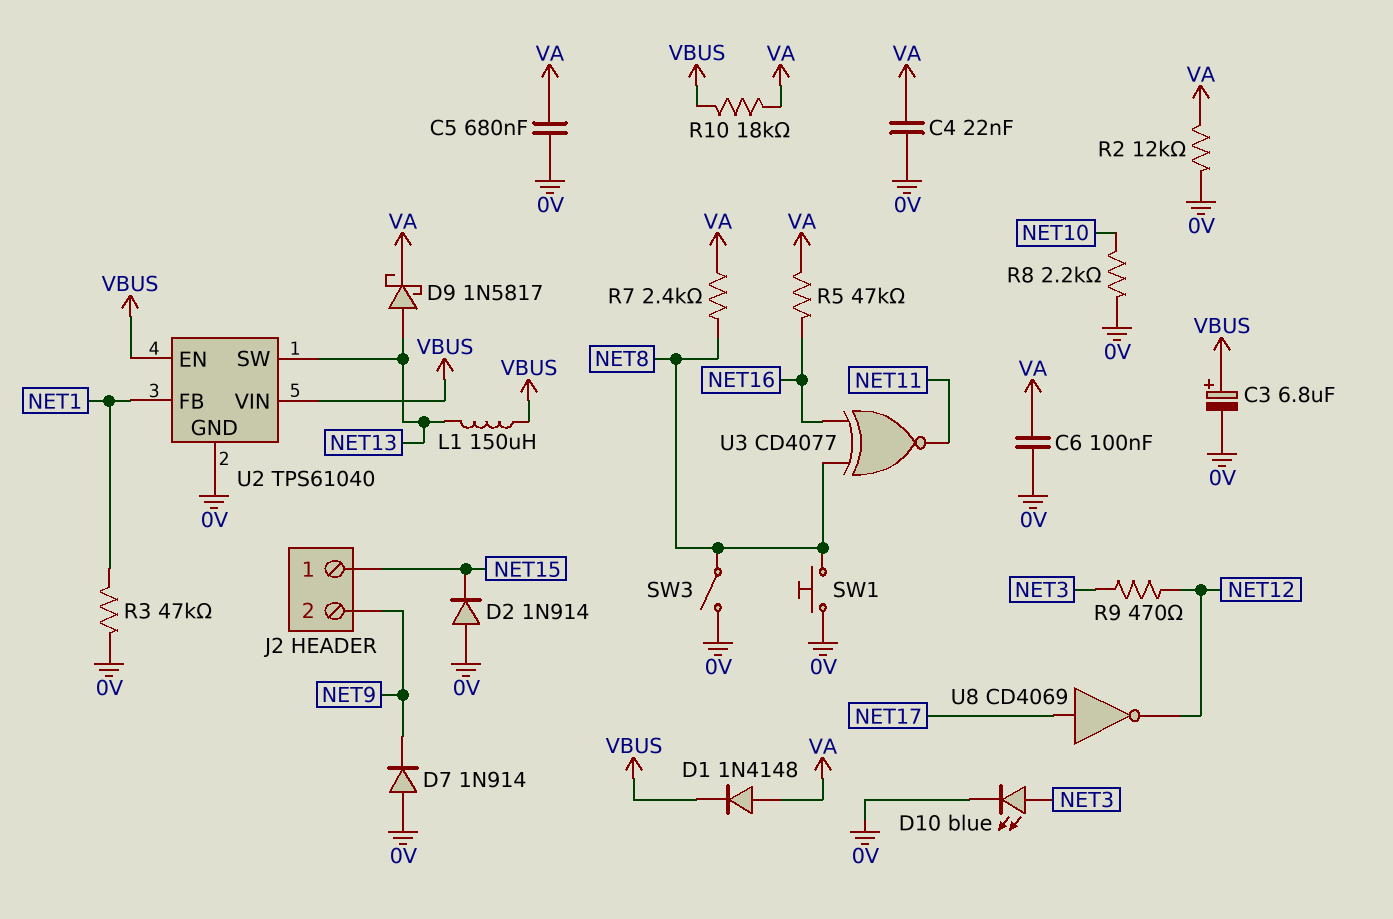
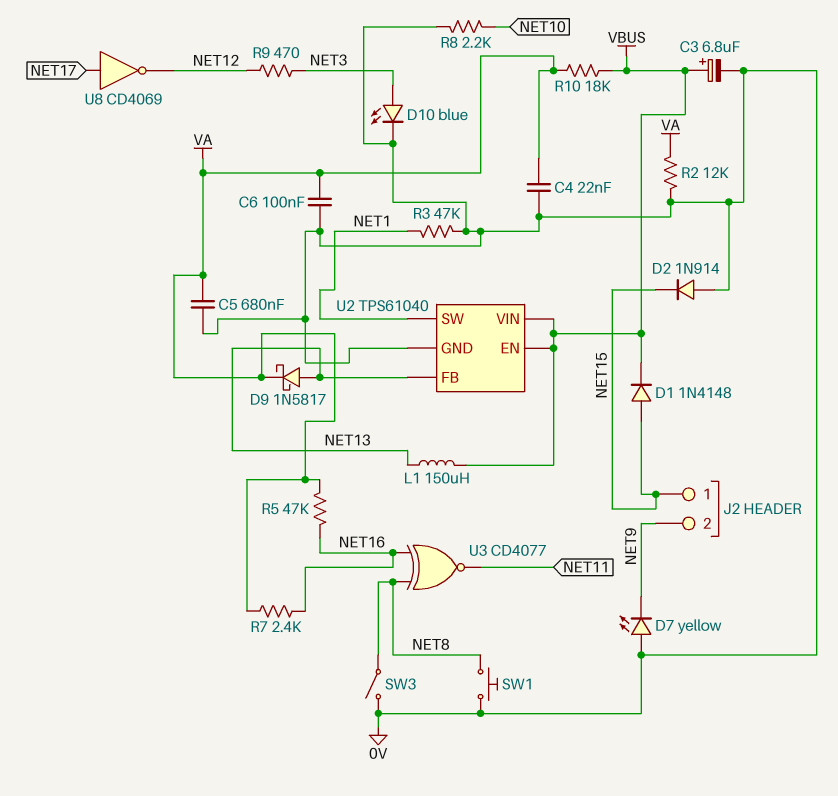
D1: diode 1N4148 (A VA, K VBUS) -> diode 1N4148 (A NET15, K VBUS)
D7: diode 1N914 (A 0V, K NET9) -> LED yellow (A 0V, K NET9)
R7: 2.4k (NET8, VA) -> 2.4k (NET16, VA)
U2 pin FB: NET1 -> NET13
U2 pin SW: NET13 -> NET1

